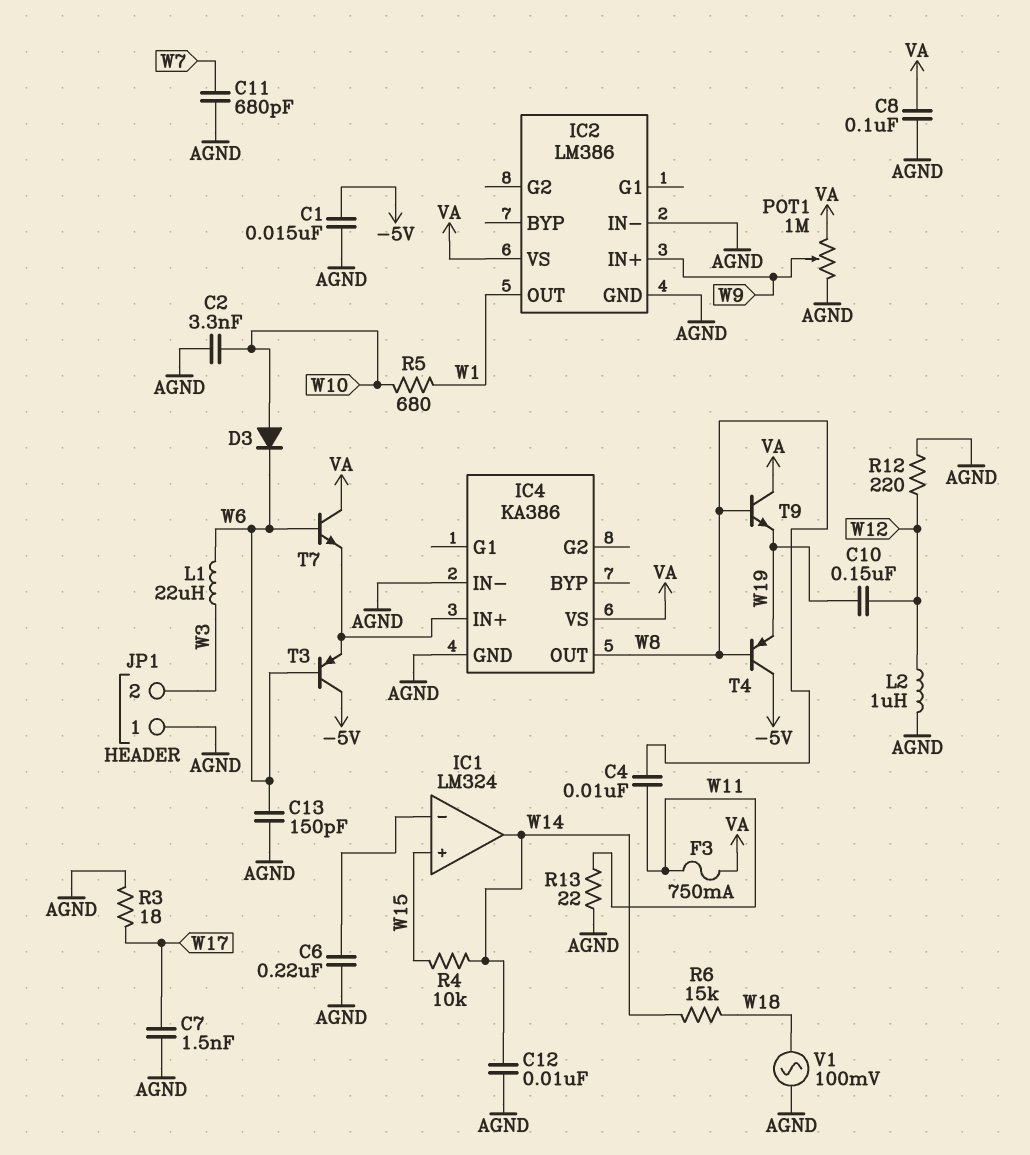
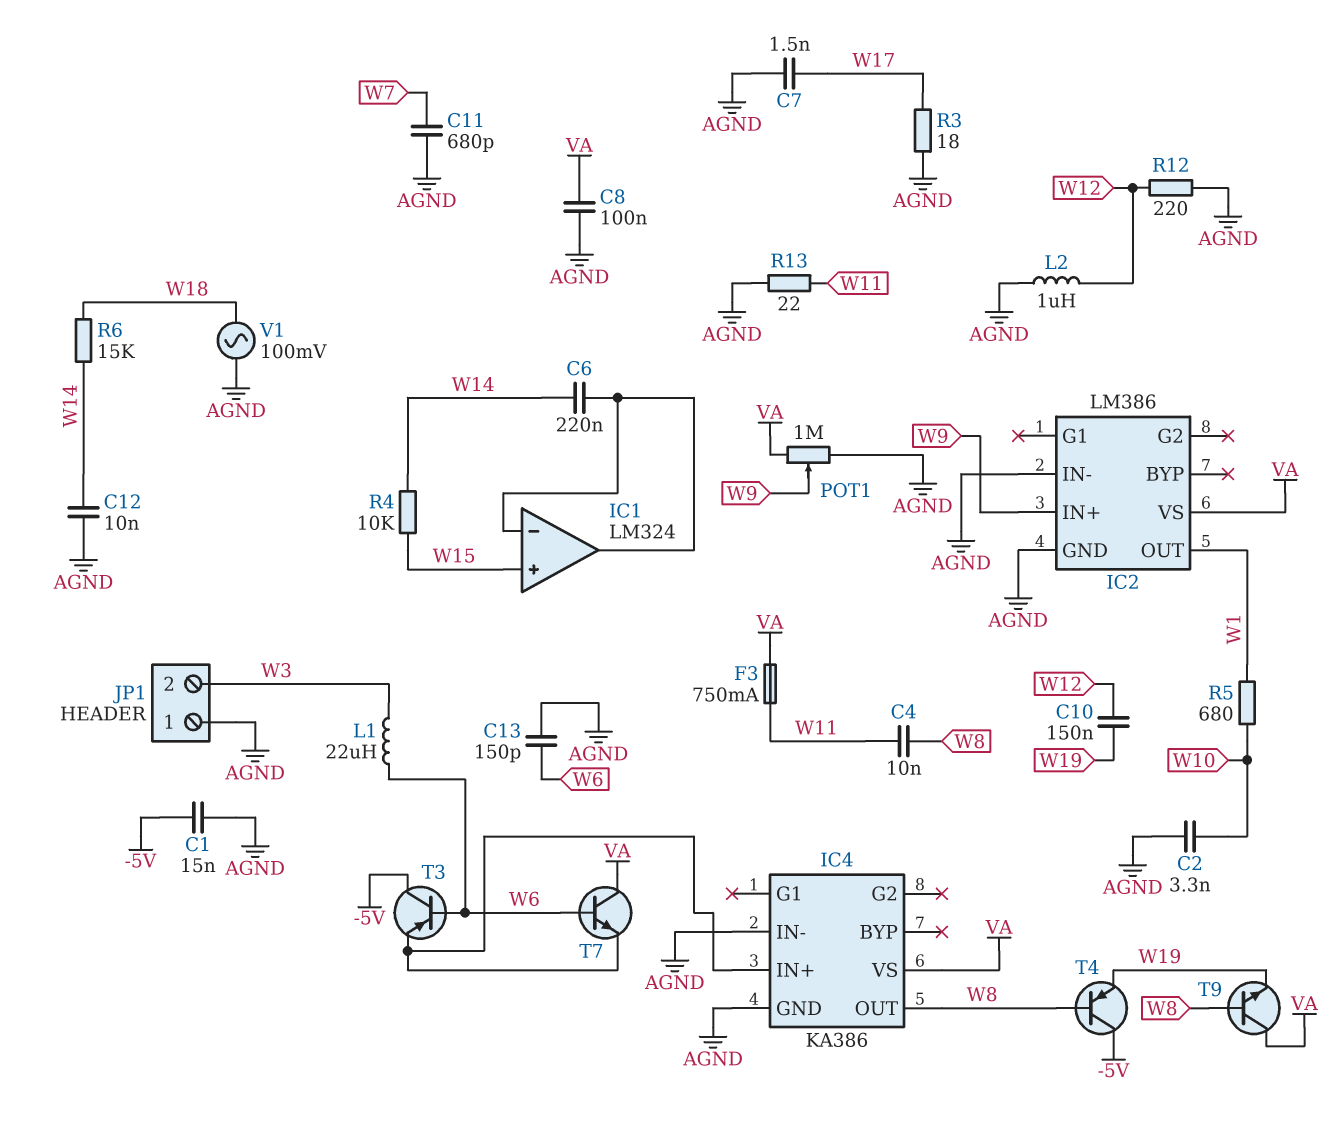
C6: 220nF (AGND, IC1/in-) -> 220nF (IC1/in-, W14)
D3: diode (A W10, K W6) -> none
IC1 pin out: W14 -> IC1/in-

